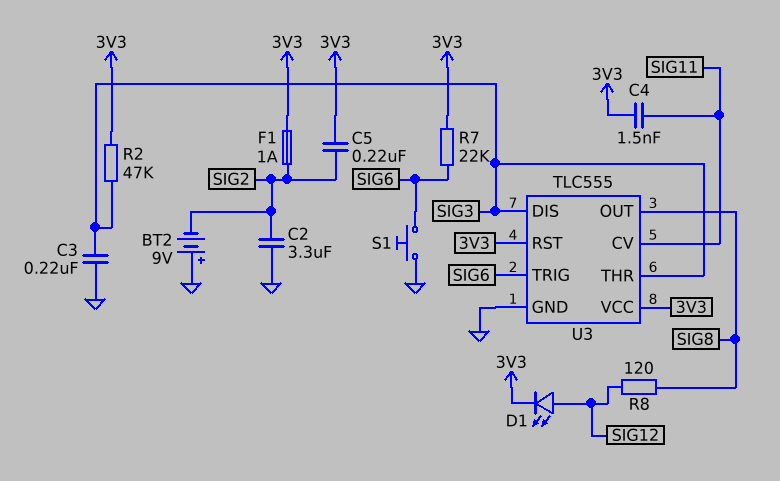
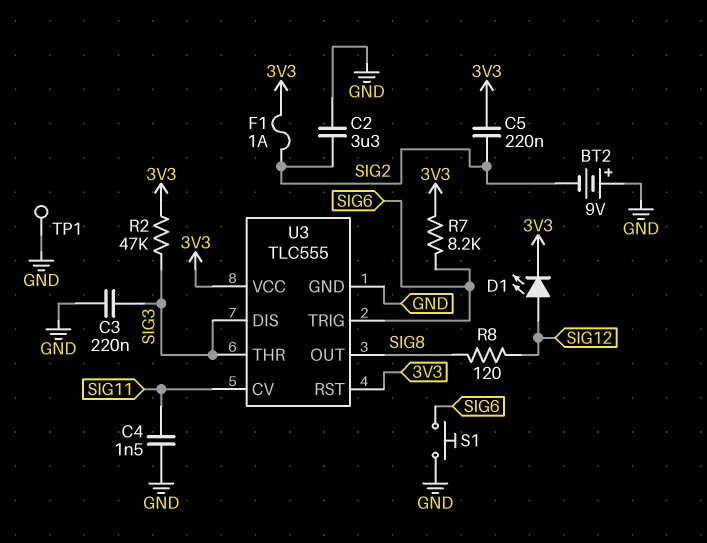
C4: 1.5nF (3V3, SIG11) -> 1.5nF (GND, SIG11)
R7: 22k (3V3, SIG6) -> 8.2k (3V3, SIG6)
TP1: none -> test point (GND)

